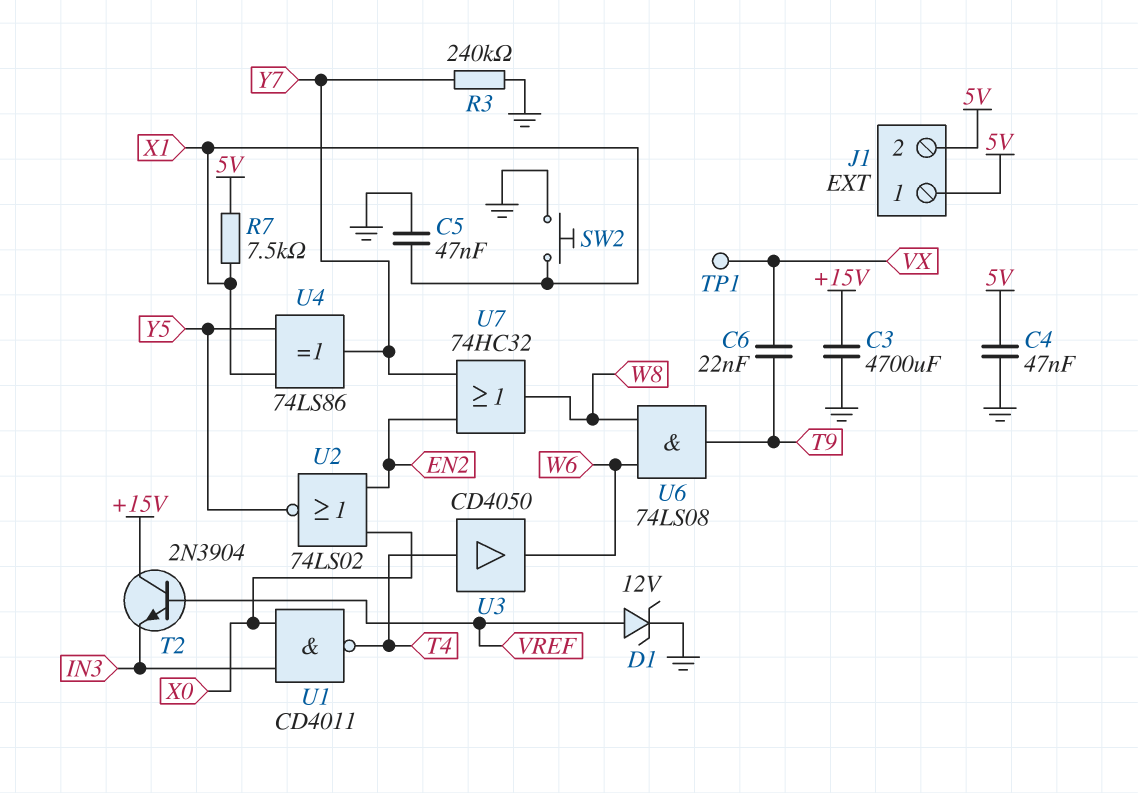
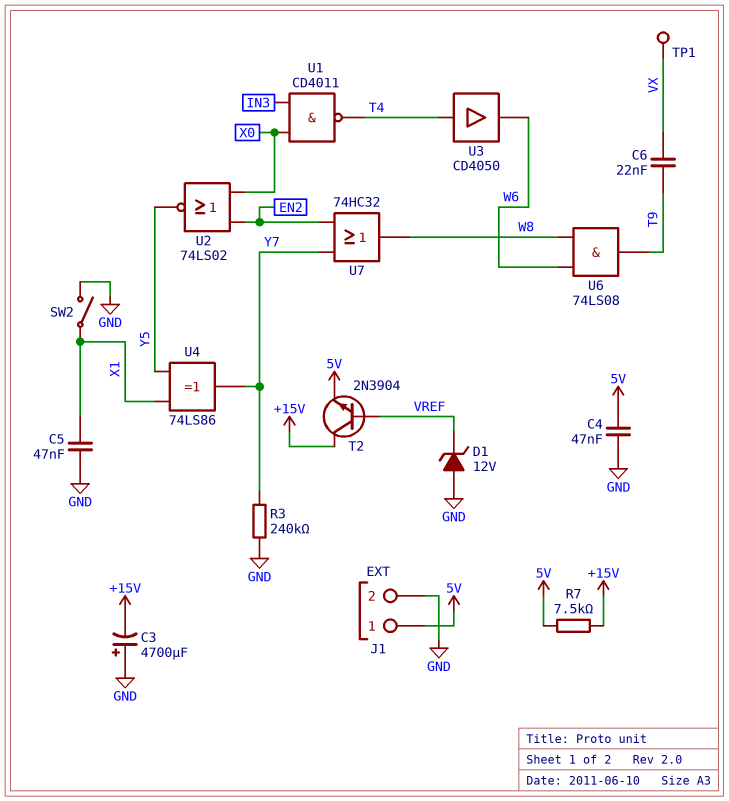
C3: 4700uF (+15V, GND) -> 4700uF (plus GND, minus +15V)
D1: zener 12V (A VREF, K GND) -> zener 12V (A GND, K VREF)
J1 pin 2: 5V -> GND
R7: 7.5k (5V, X1) -> 7.5k (+15V, 5V)
SW2: button (GND, X1) -> switch (GND, X1)
T2: NPN 2N3904 (B VREF, C +15V, E IN3) -> NPN 2N3904 (B VREF, C +15V, E 5V)

